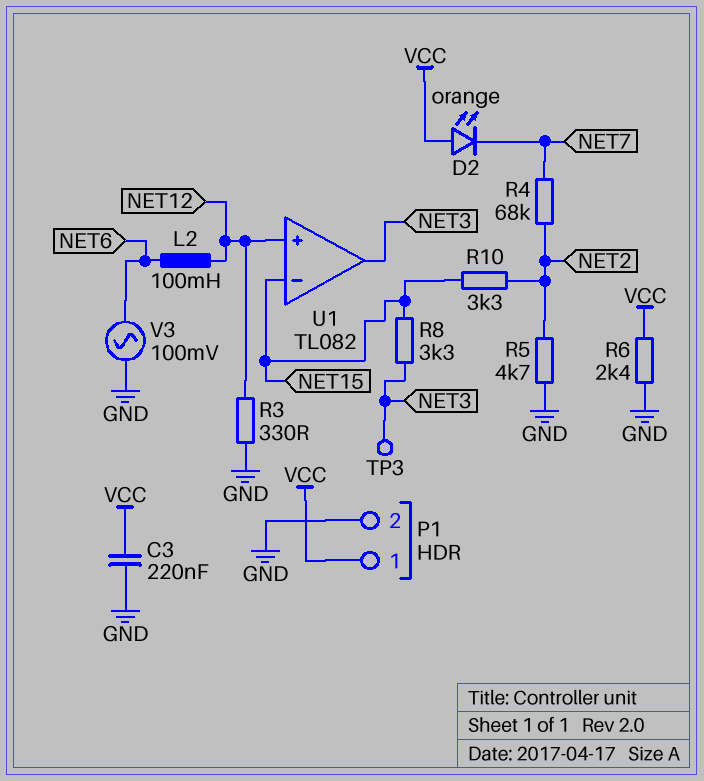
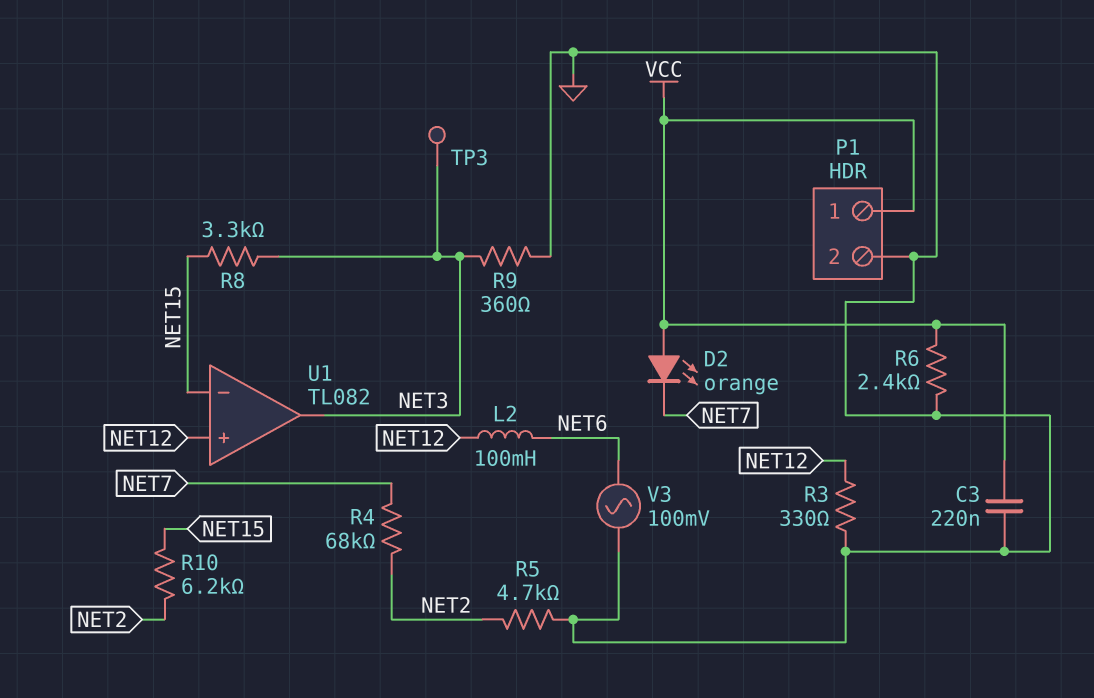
R9: none -> 360 (GND, NET3)
R10: 3.3k (NET2, NET15) -> 6.2k (NET2, NET15)

